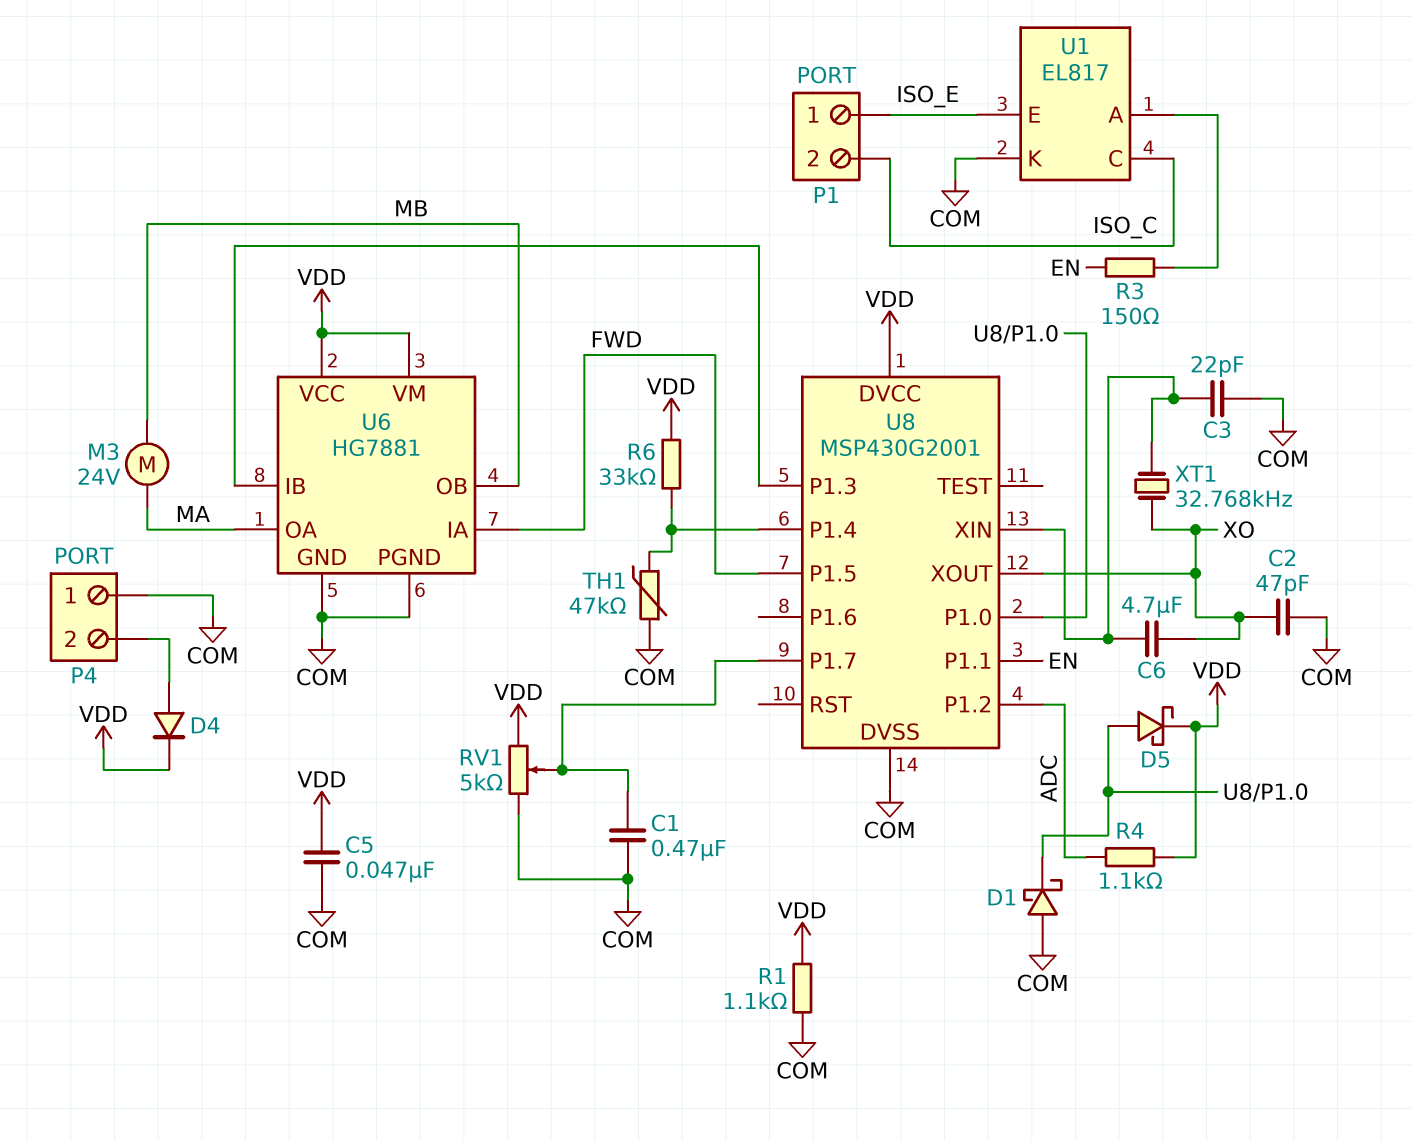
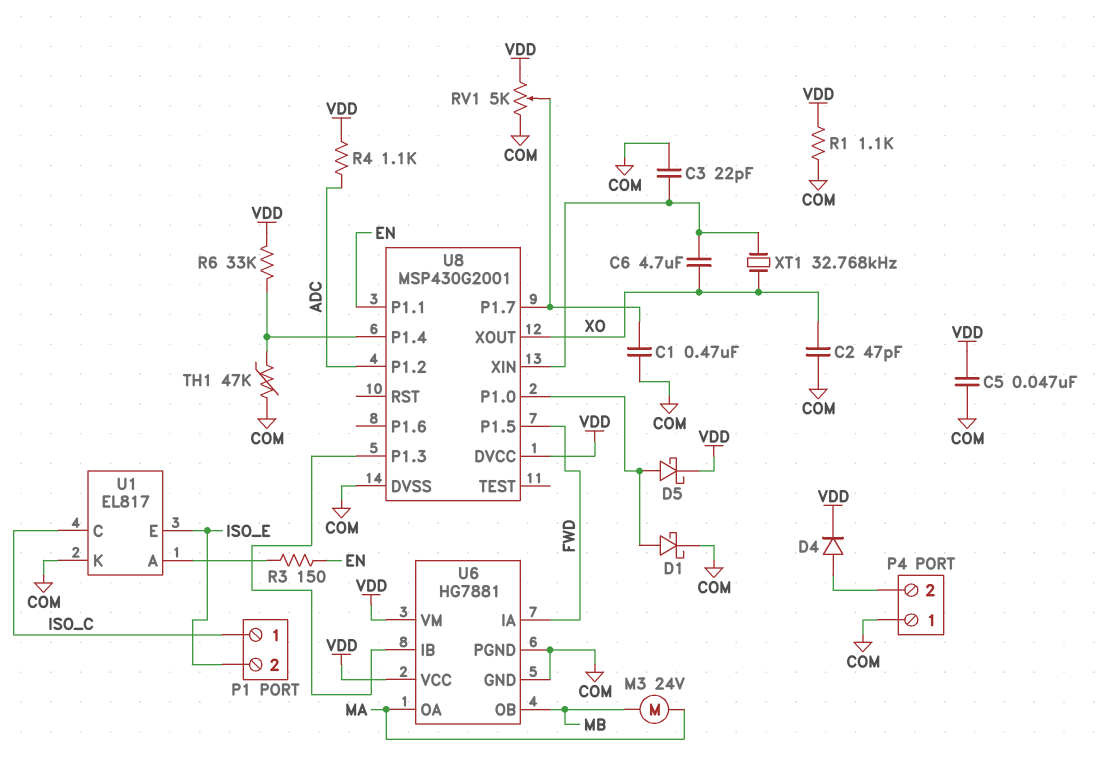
D1: schottky (A COM, K U8/P1.0) -> schottky (A U8/P1.0, K COM)
P1 pin 1: ISO_E -> ISO_C
P1 pin 2: ISO_C -> ISO_E

